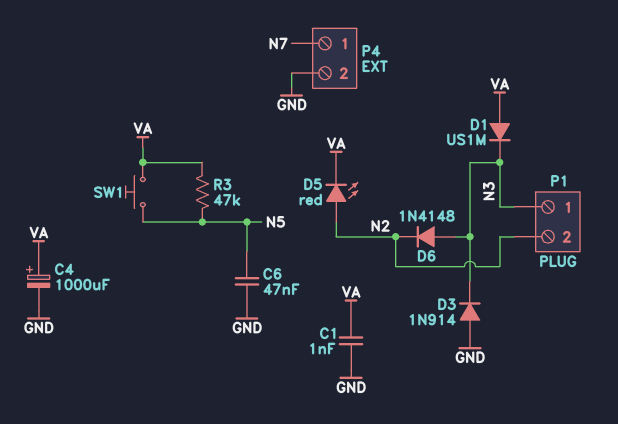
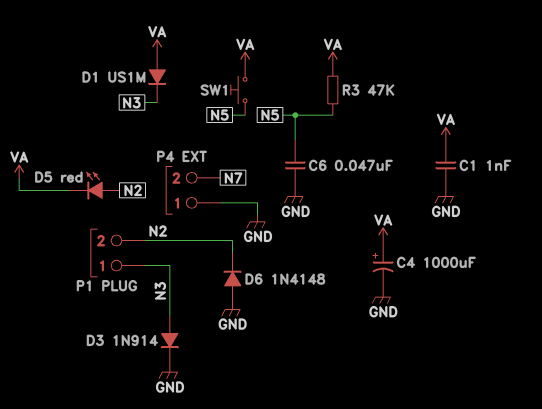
D3: diode 1N914 (A GND, K N3) -> diode 1N914 (A N3, K GND)
D6: diode 1N4148 (A N3, K N2) -> diode 1N4148 (A GND, K N2)
P4 pin 1: N7 -> GND
P4 pin 2: GND -> N7

